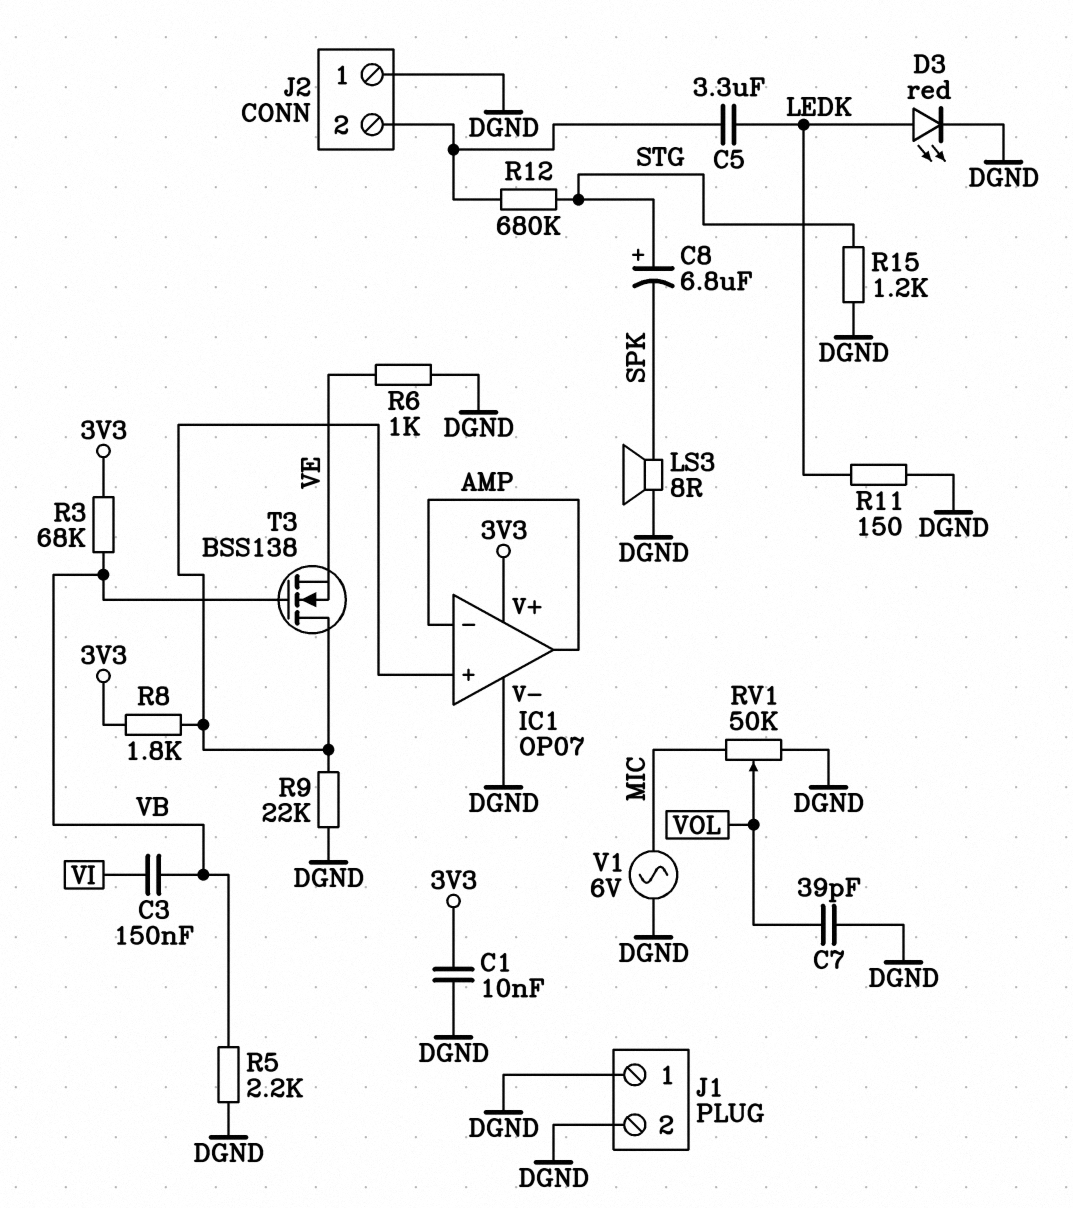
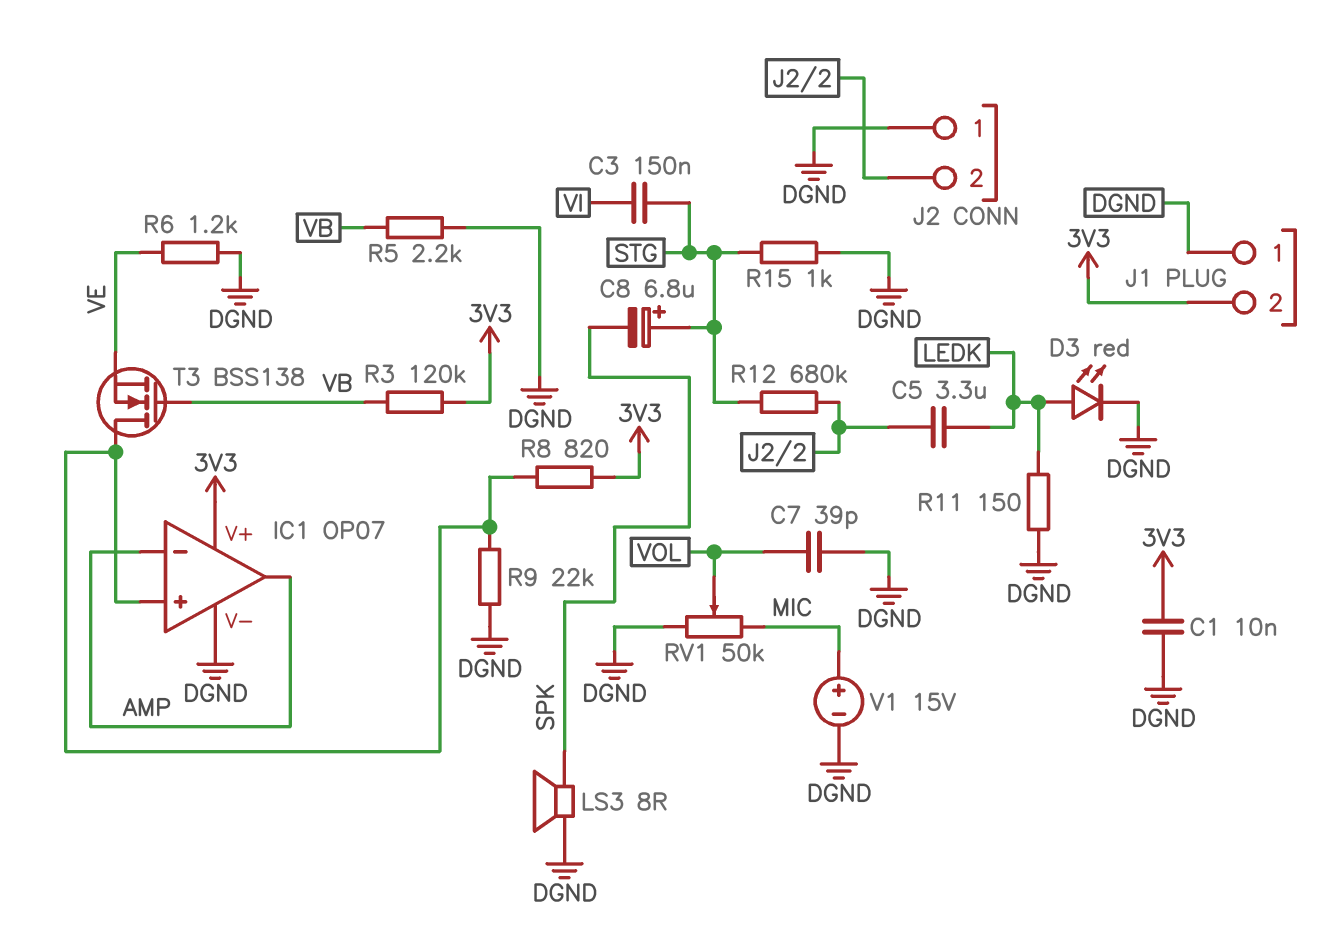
C3: 150nF (VB, VI) -> 150nF (STG, VI)
J1 pin 2: DGND -> 3V3
R3: 68k (3V3, VB) -> 120k (3V3, VB)
R6: 1k (DGND, VE) -> 1.2k (DGND, VE)
R8: 1.8k (3V3, IC1/in+) -> 820 (3V3, IC1/in+)
R15: 1.2k (DGND, STG) -> 1k (DGND, STG)
V1: AC 6V (DGND, MIC) -> 15V (plus MIC, minus DGND)

